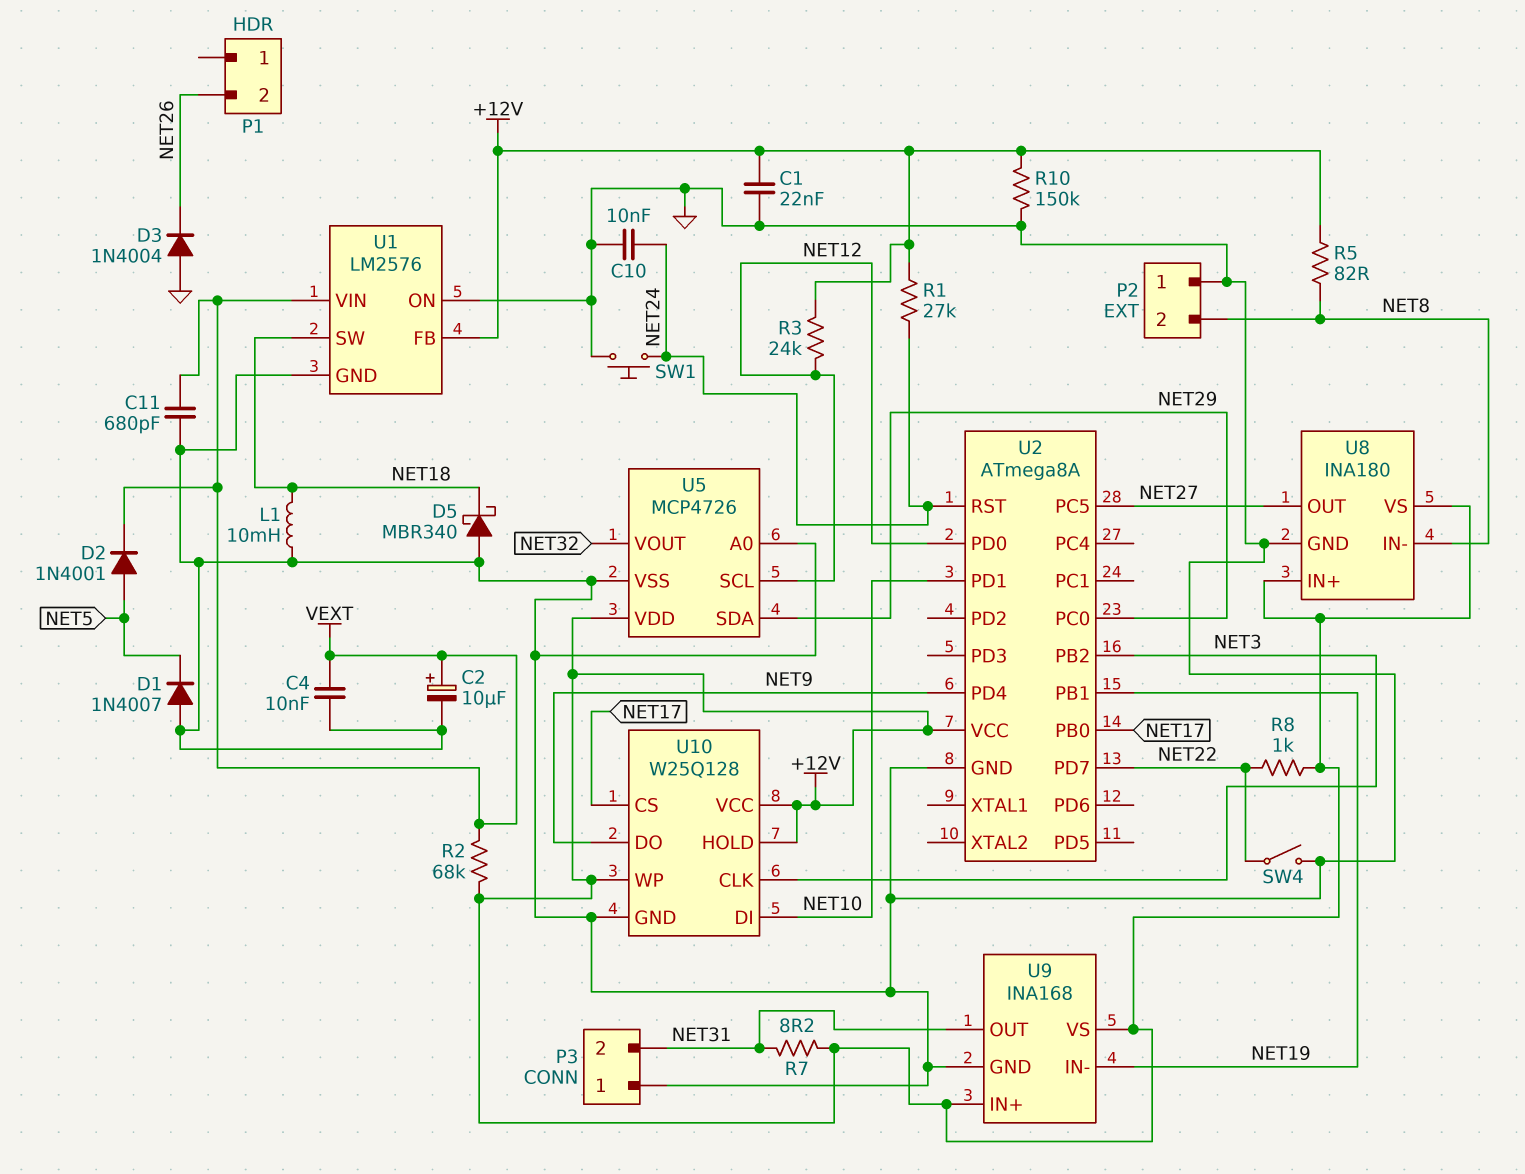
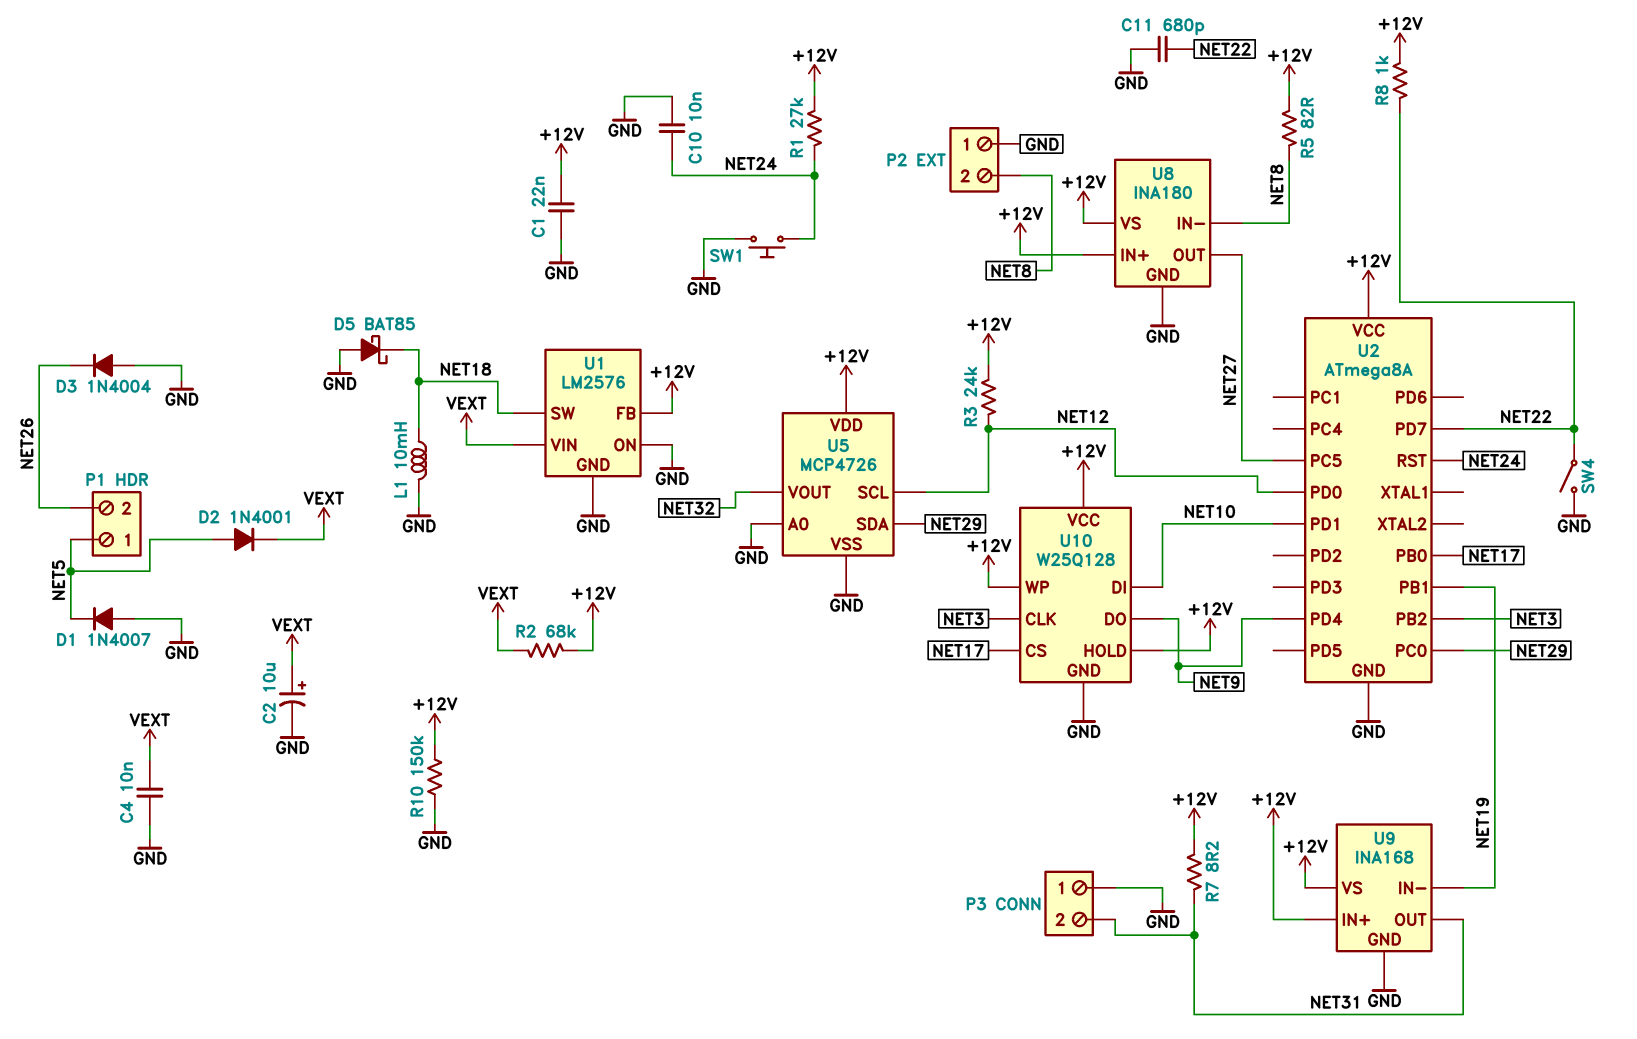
C11: 680pF (GND, VEXT) -> 680pF (GND, NET22)
D5: schottky MBR340 (A GND, K NET18) -> schottky BAT85 (A GND, K NET18)
P1 pin 1: none -> NET5

